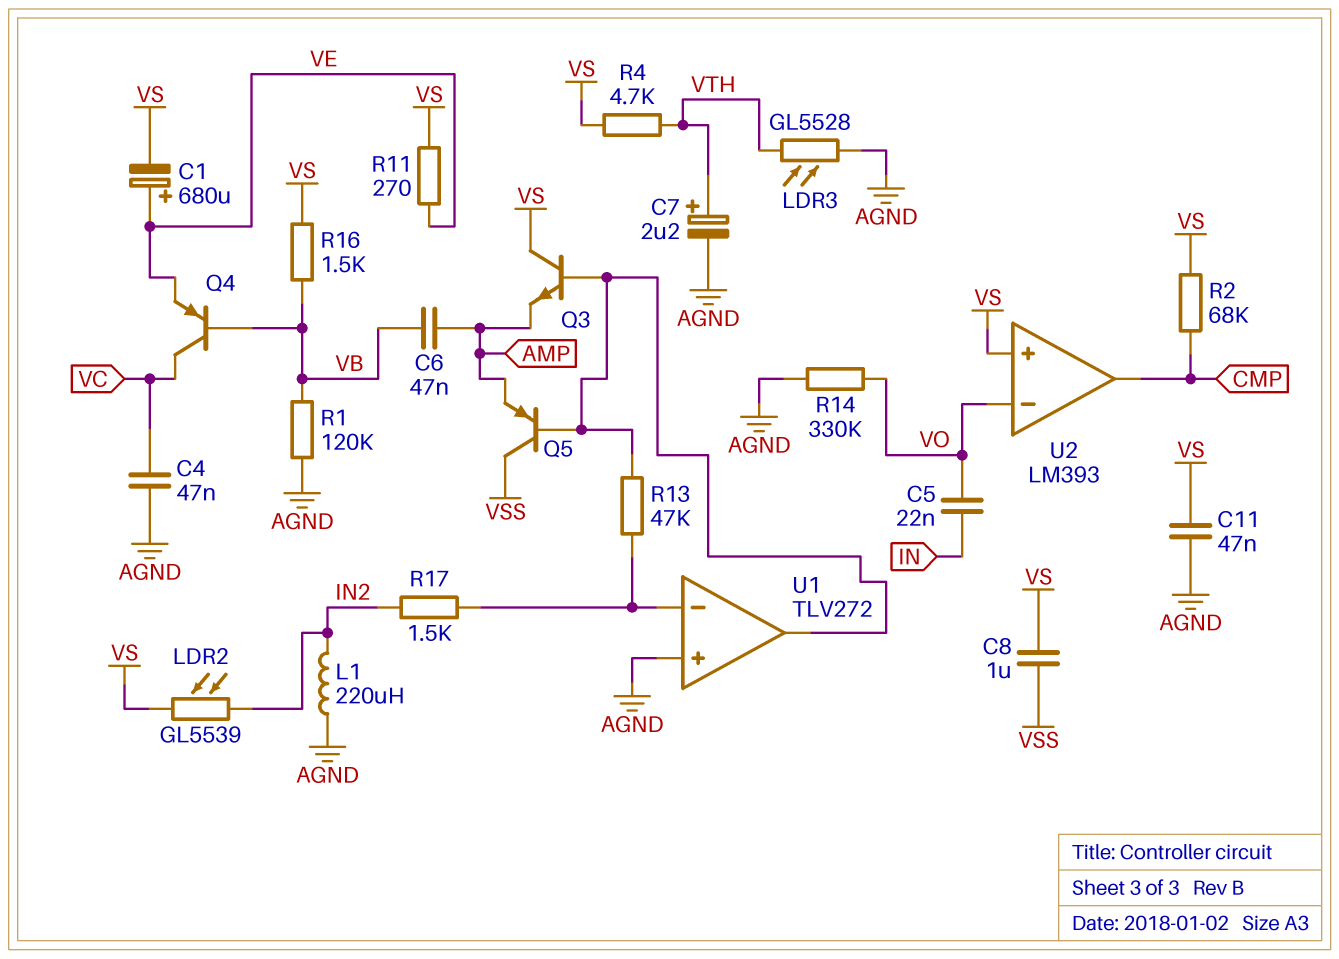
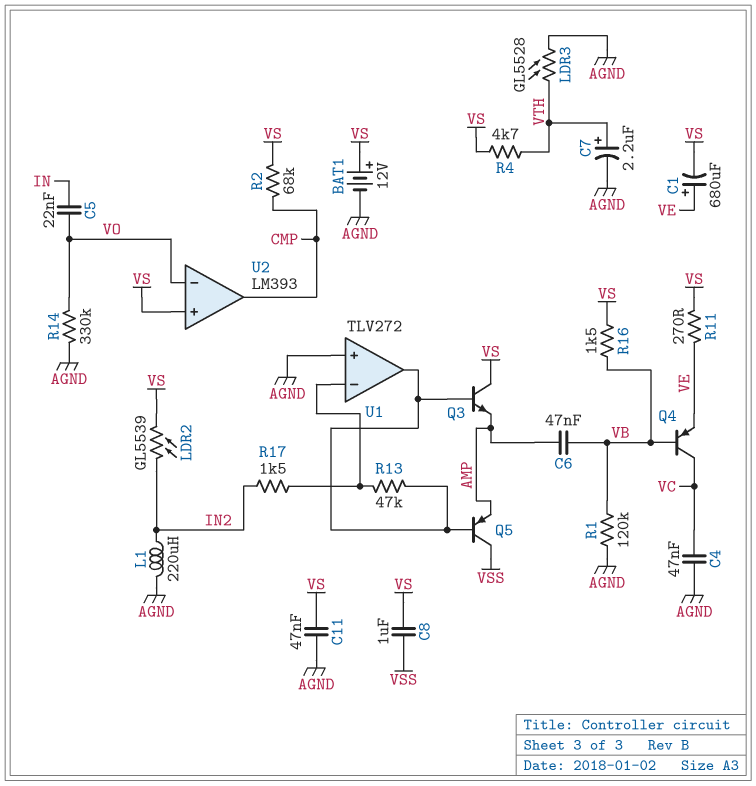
BAT1: none -> 12V (plus VS, minus AGND)

